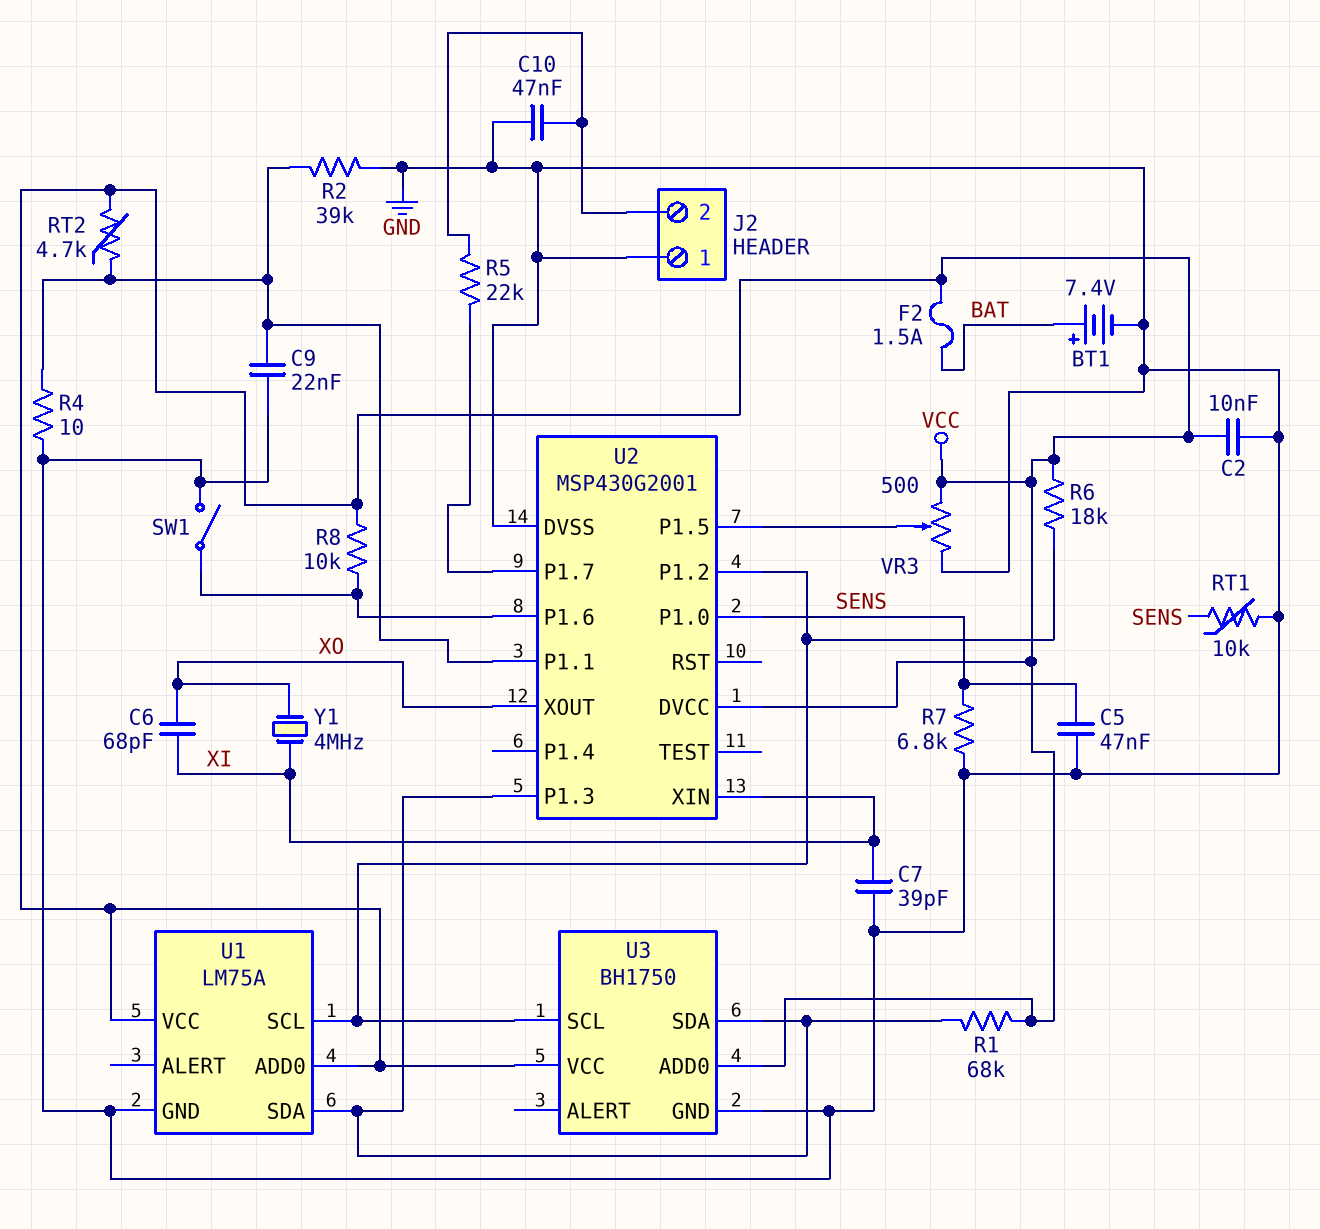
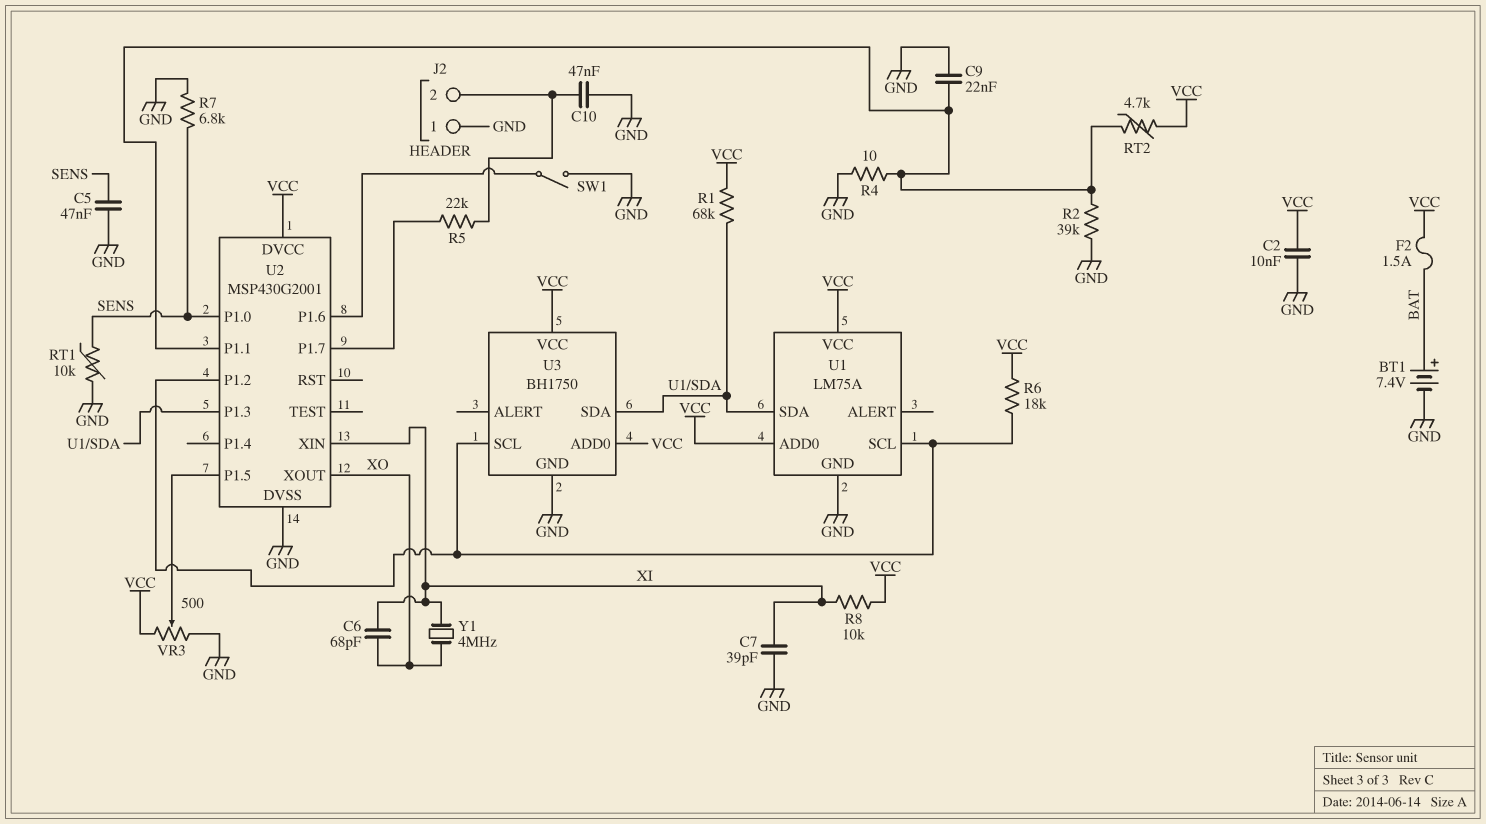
R8: 10k (U2/P1.6, VCC) -> 10k (VCC, XI)

